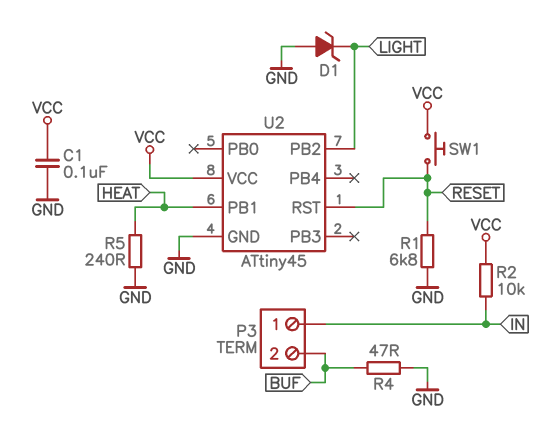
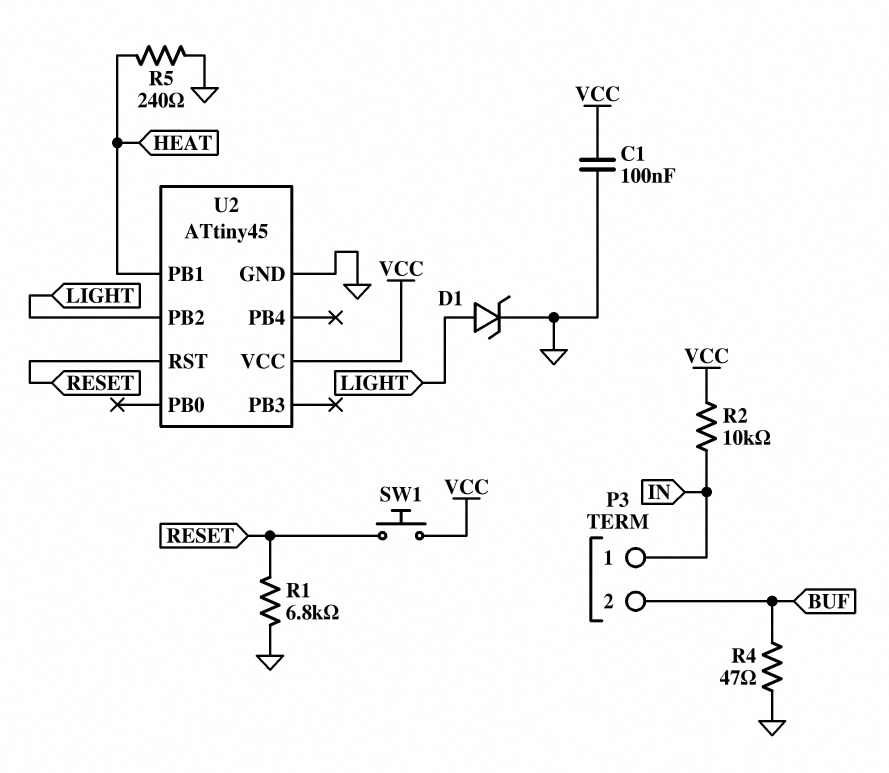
D1: zener (A GND, K LIGHT) -> zener (A LIGHT, K GND)

